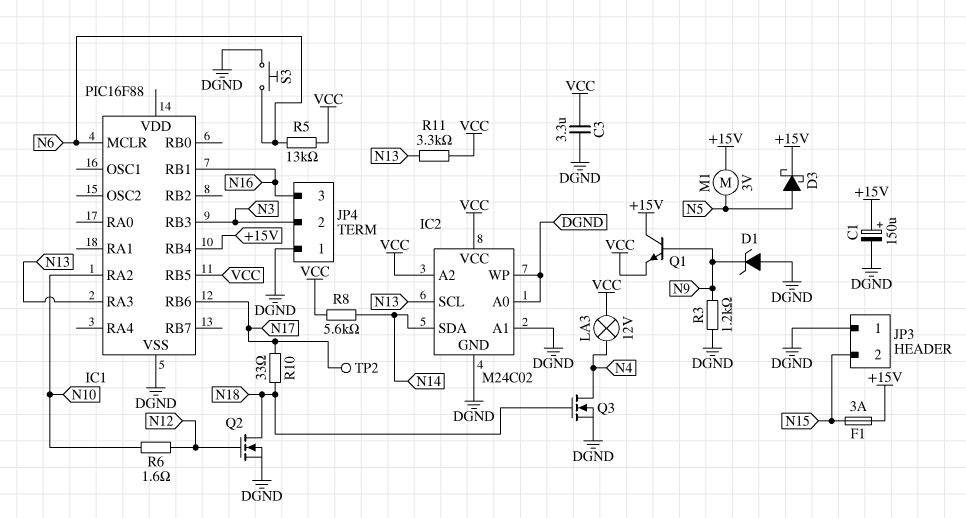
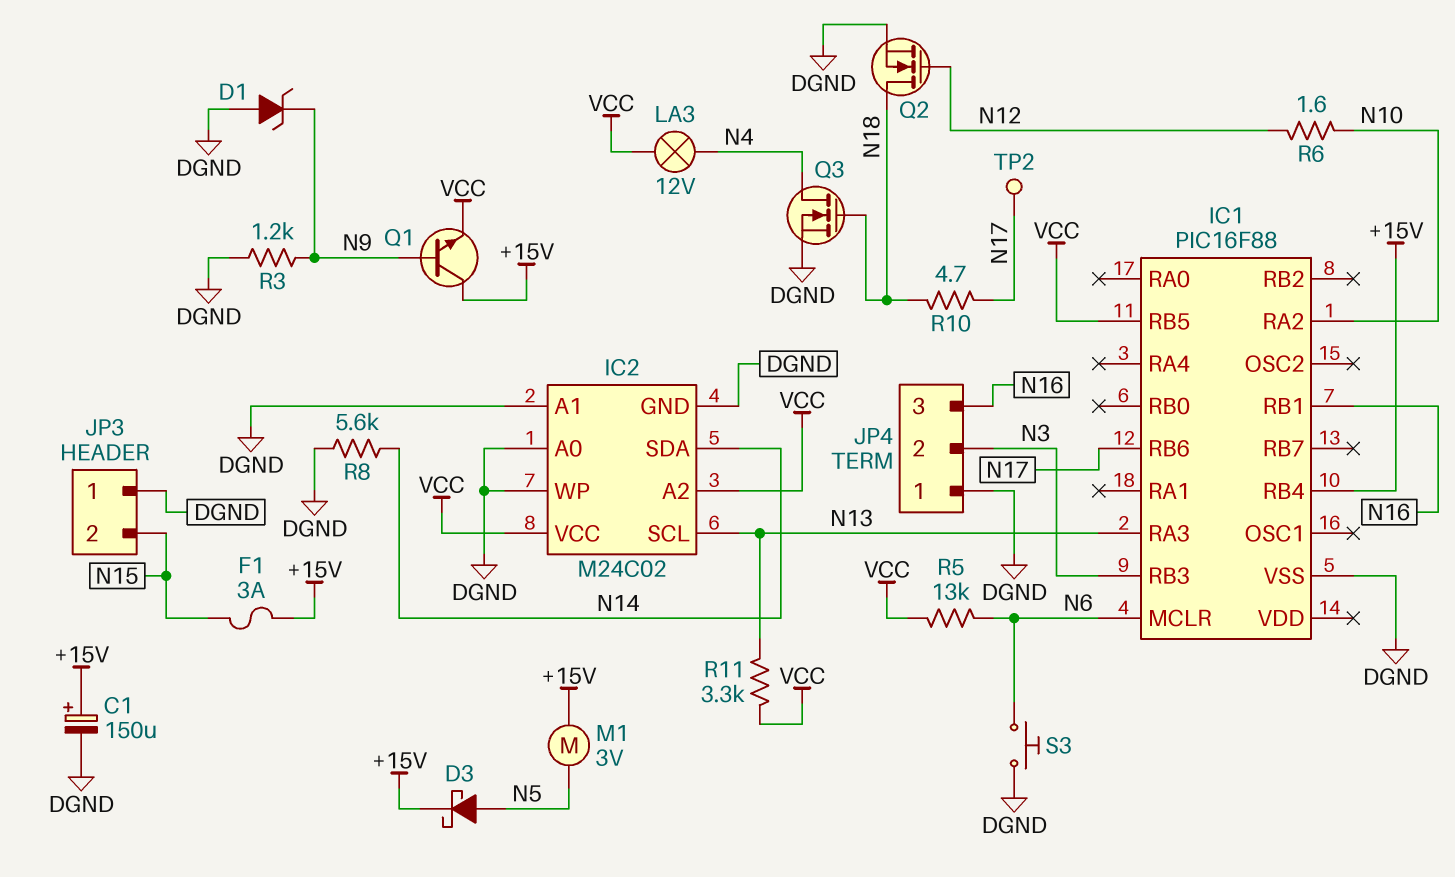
C3: 3.3uF (DGND, VCC) -> none
R8: 5.6k (N14, VCC) -> 5.6k (DGND, N14)
R10: 33 (N17, N18) -> 4.7 (N17, N18)

